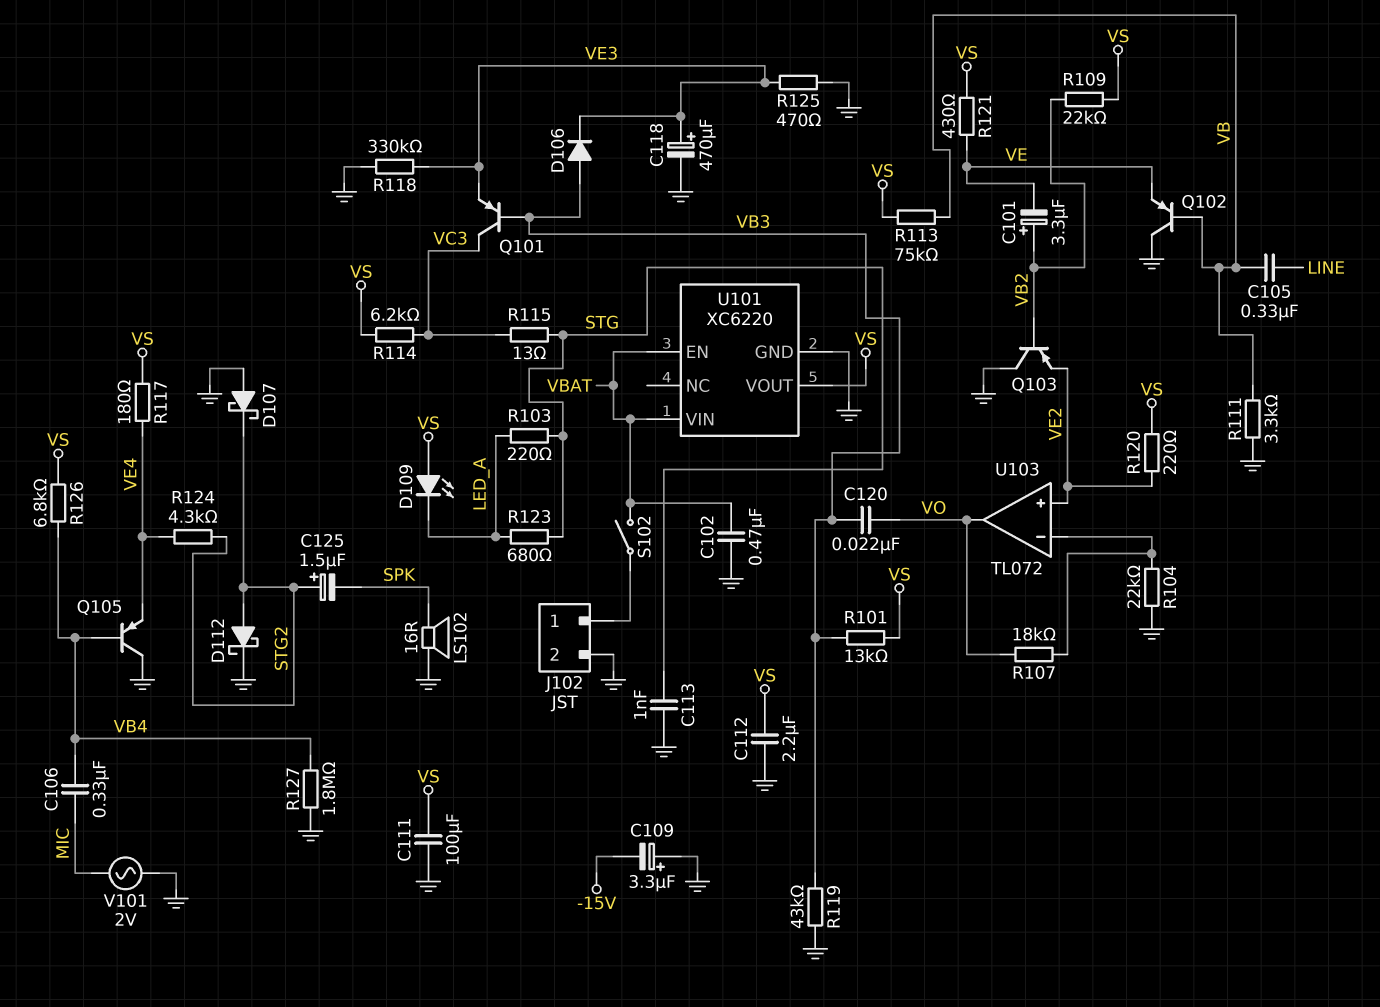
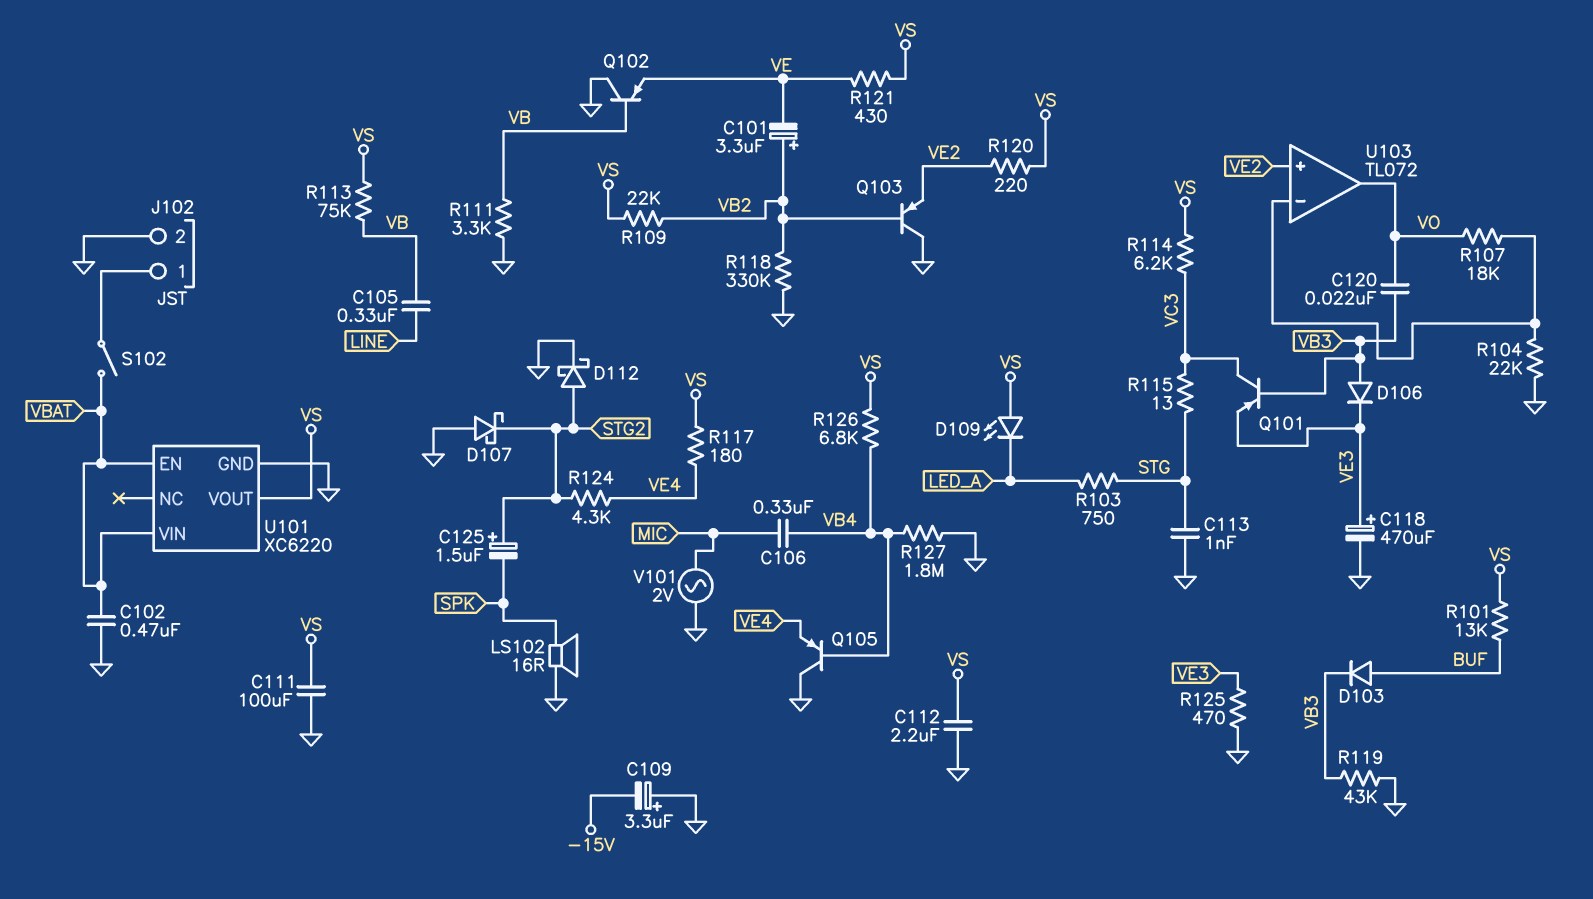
D103: none -> diode (A BUF, K VB3)
R101: 13k (VB3, VS) -> 13k (BUF, VS)
R103: 220 (LED_A, STG) -> 750 (LED_A, STG)
R118: 330k (GND, VE3) -> 330k (GND, VB2)
R123: 680 (LED_A, STG) -> none

